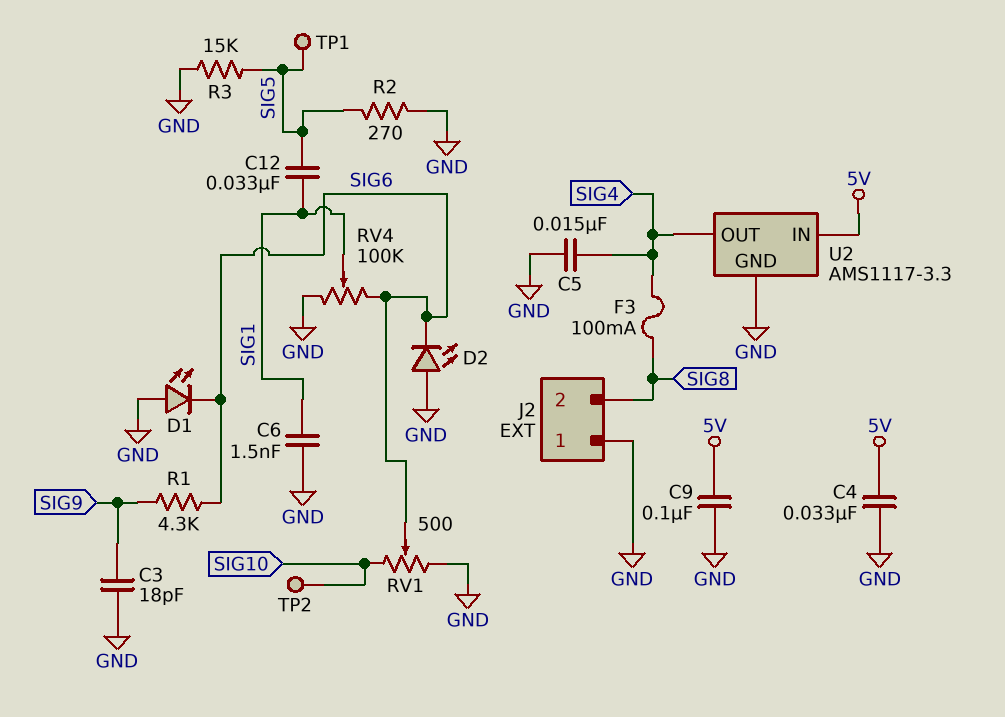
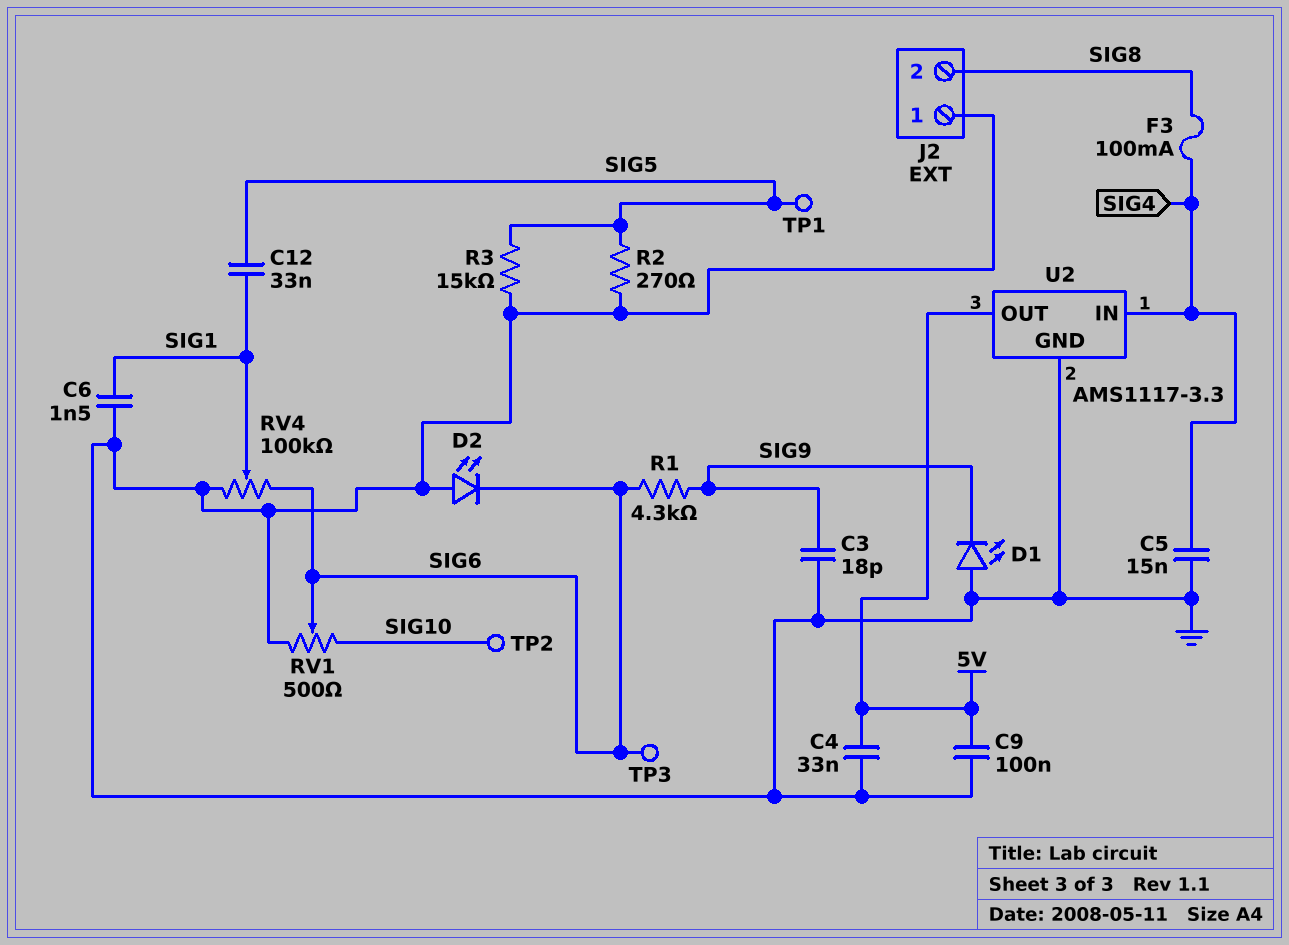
D1: LED (A GND, K SIG6) -> LED (A GND, K SIG9)
TP3: none -> test point (SIG6)
U2 pin IN: 5V -> SIG4
U2 pin OUT: SIG4 -> 5V

